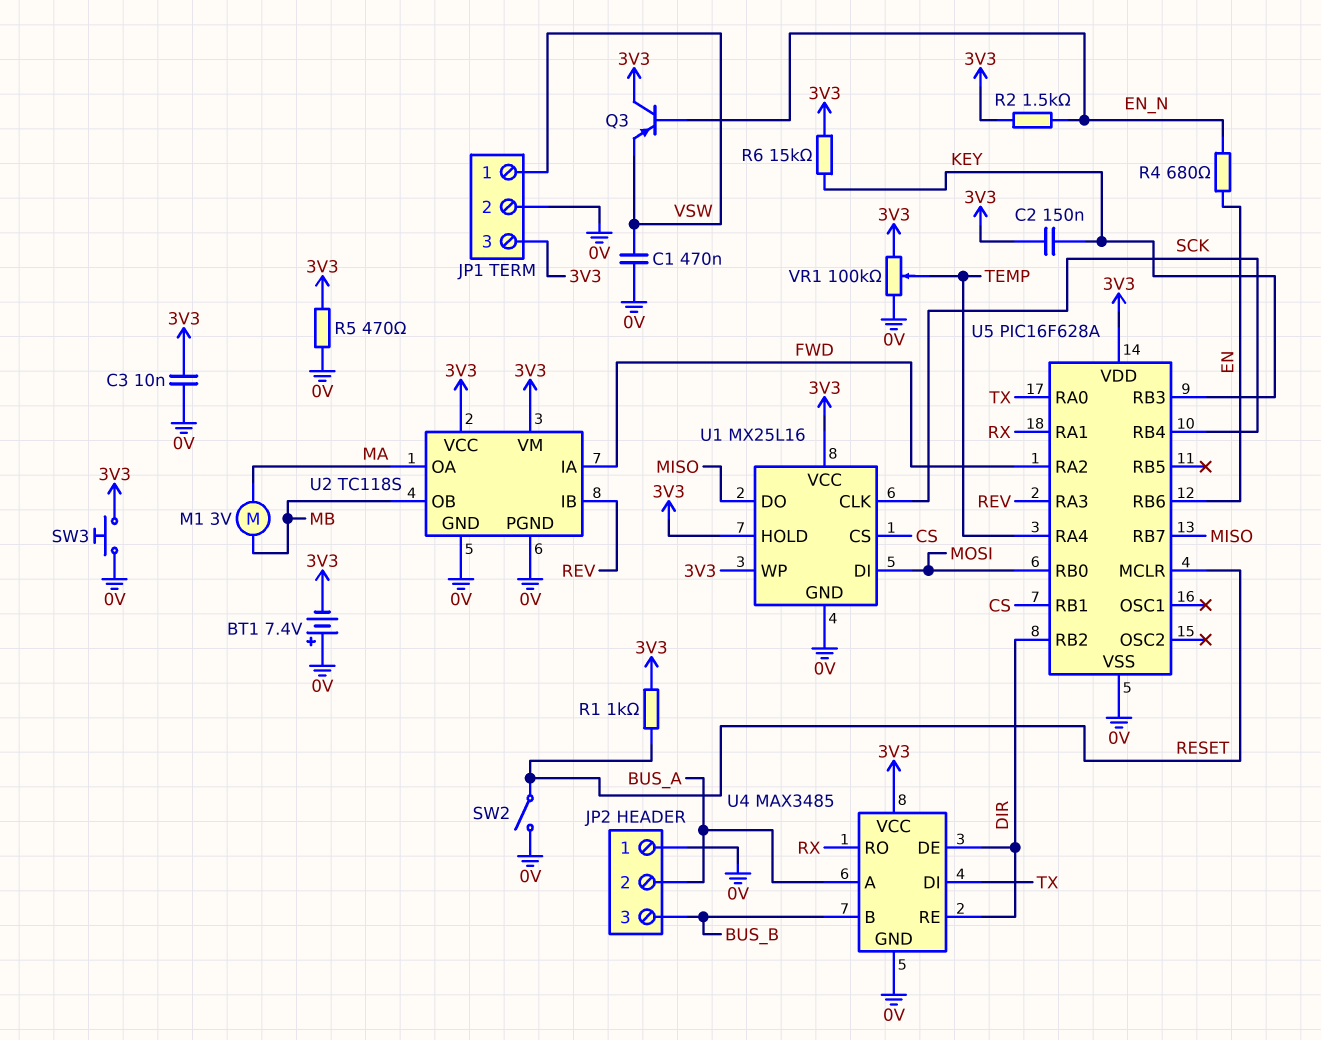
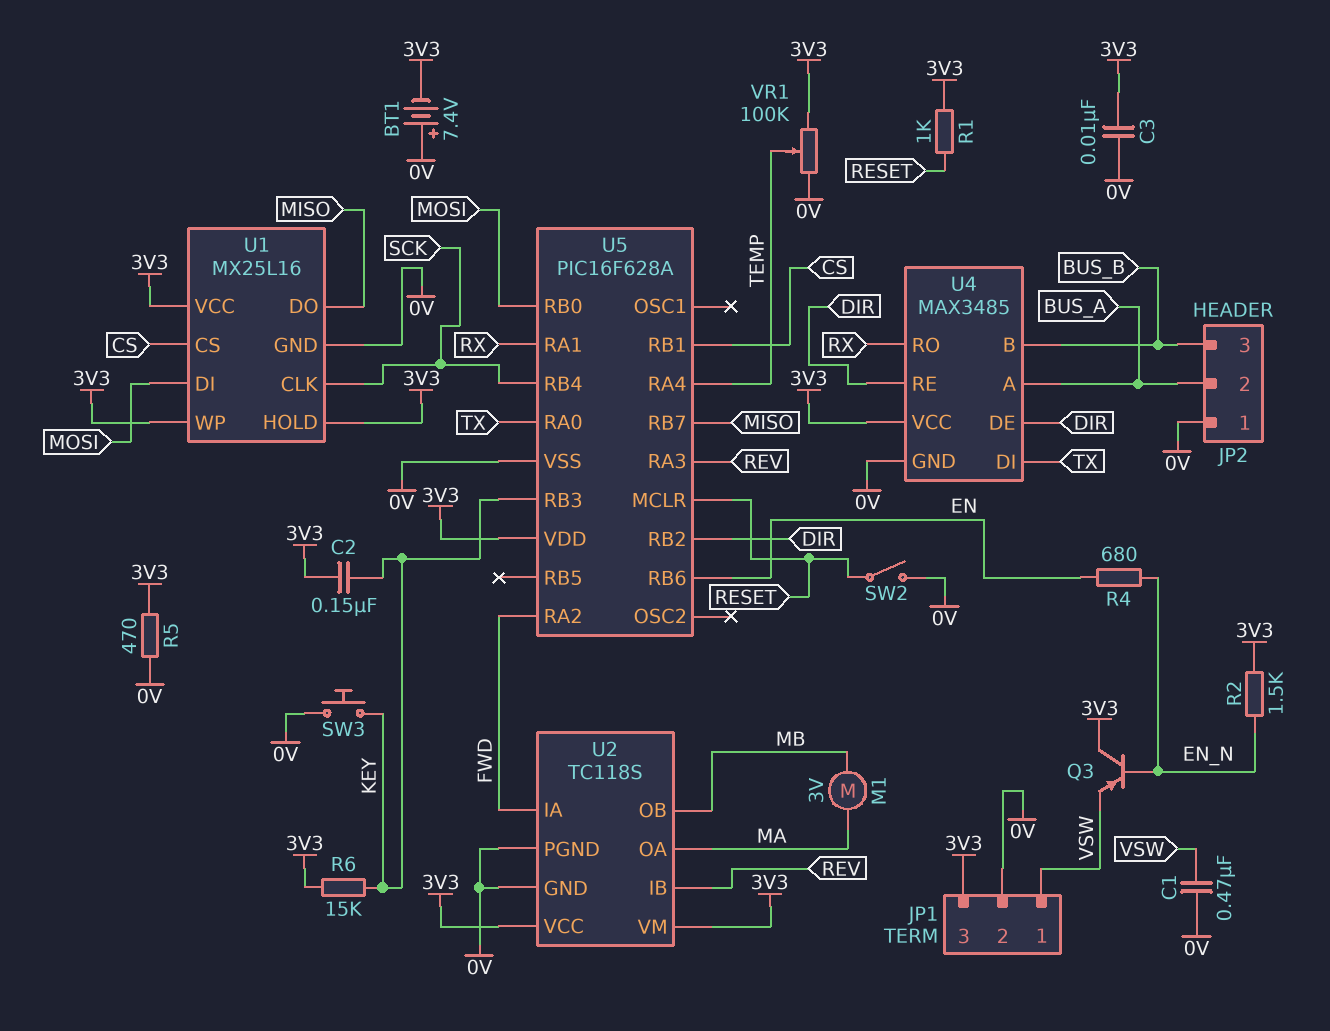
SW3: button (0V, 3V3) -> button (0V, KEY)

